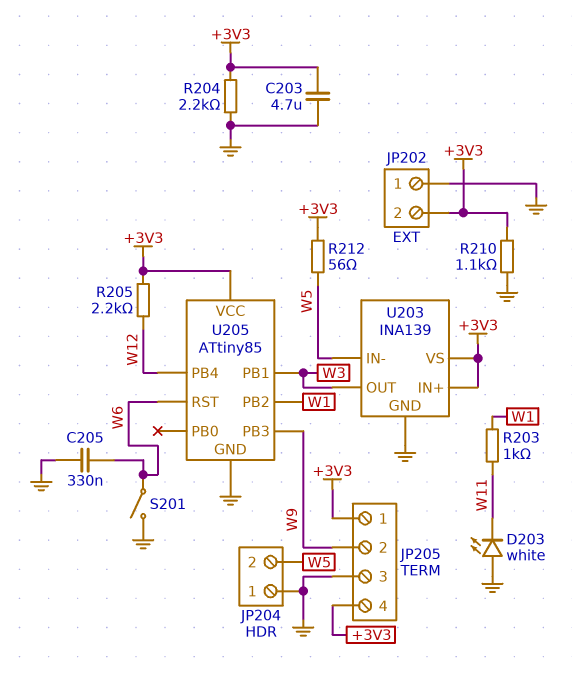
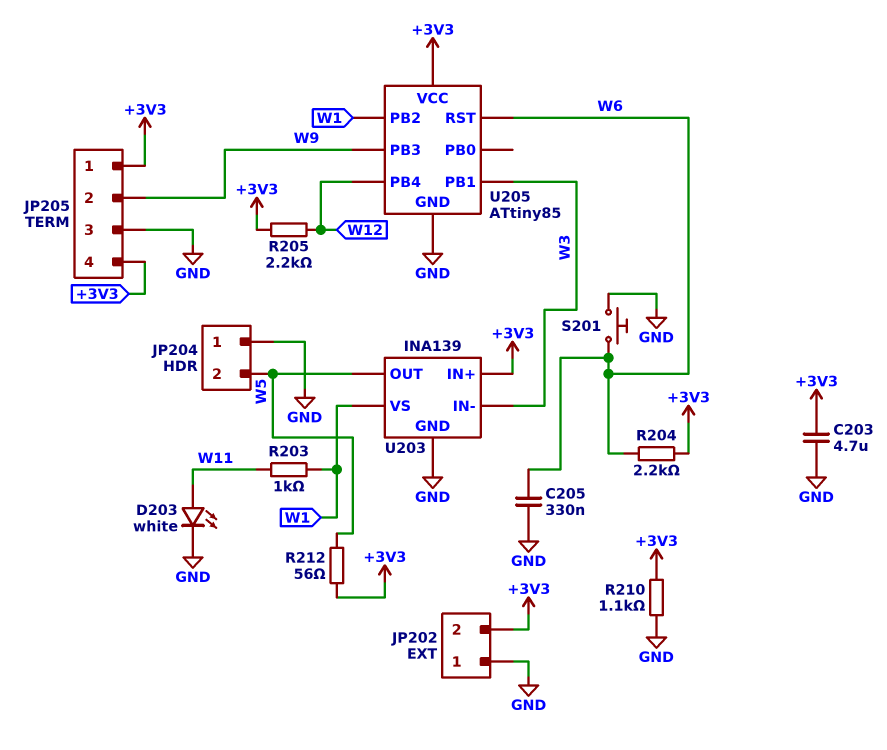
D203: LED white (A GND, K W11) -> LED white (A W11, K GND)
R204: 2.2k (+3V3, GND) -> 2.2k (+3V3, W6)
S201: switch (GND, W6) -> button (GND, W6)
U203 pin IN-: W5 -> W3
U203 pin OUT: W3 -> W5
U203 pin VS: +3V3 -> W1

